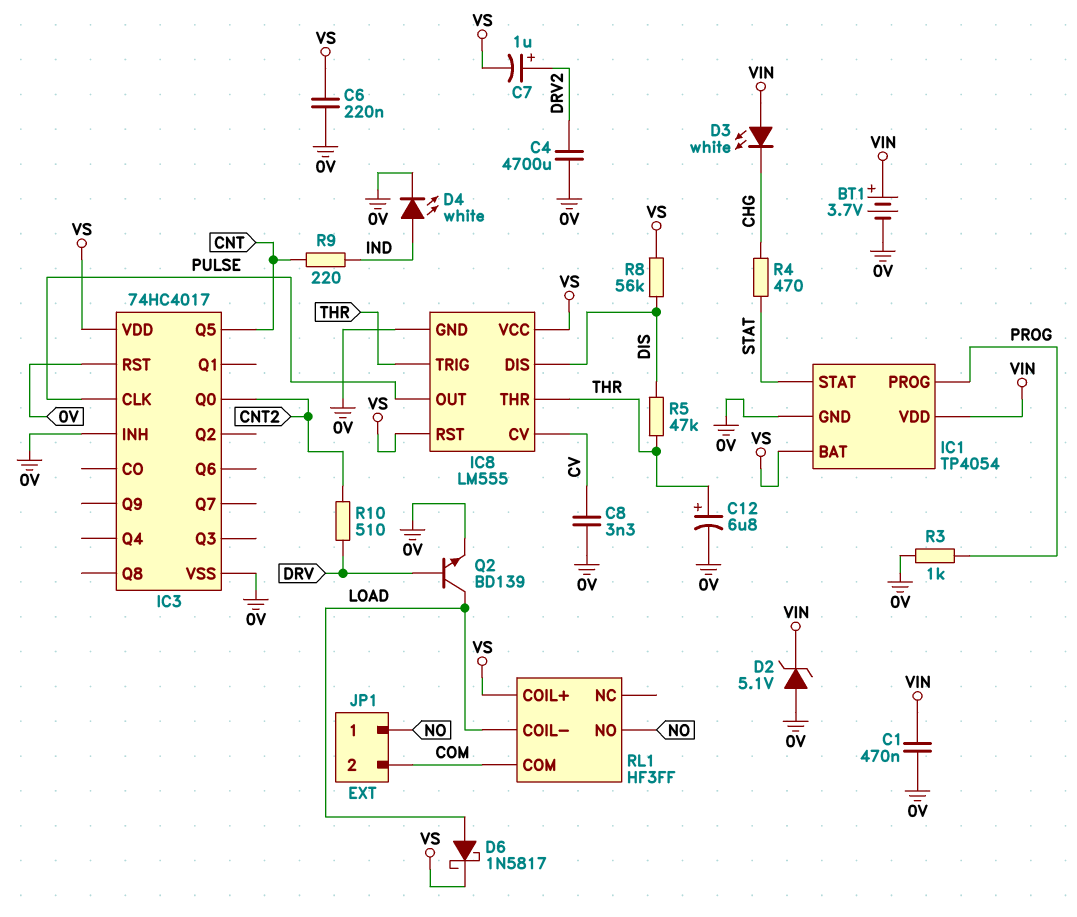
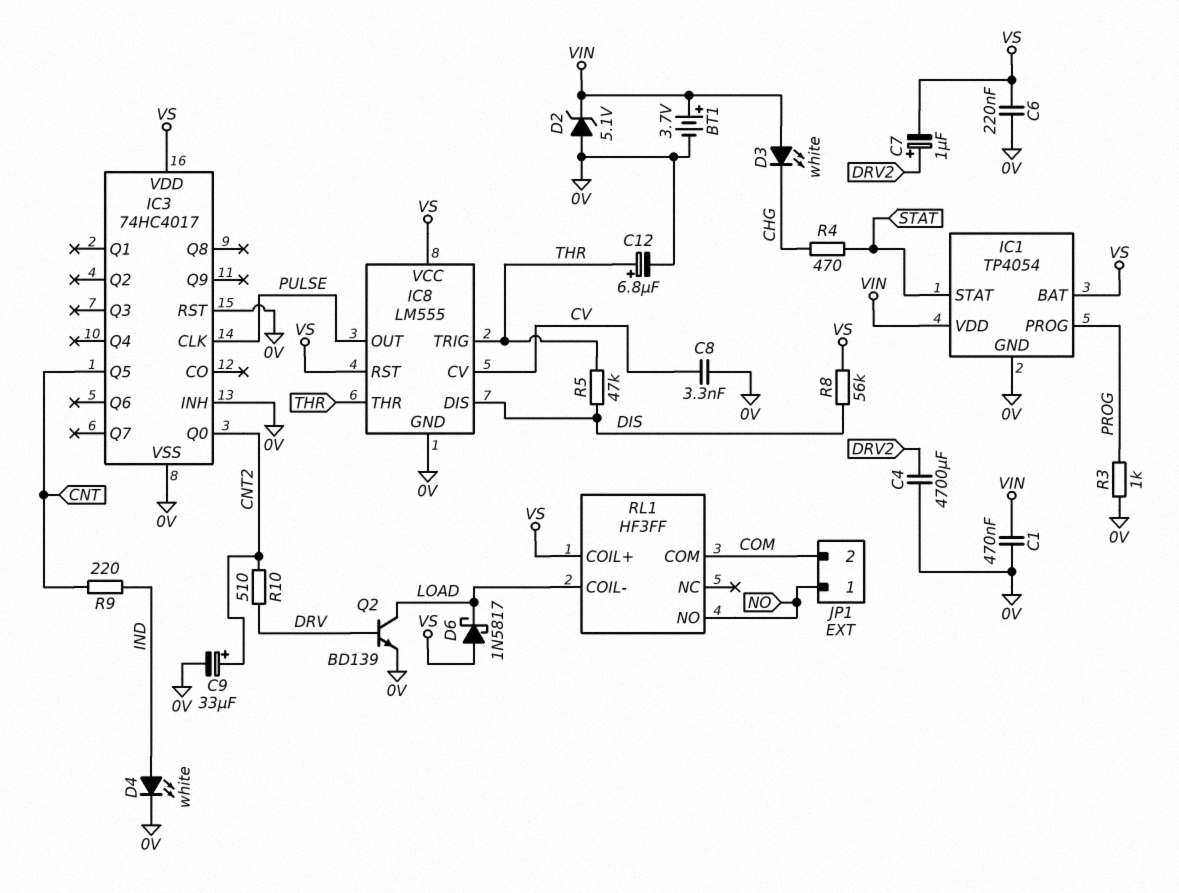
C9: none -> 33uF (plus CNT2, minus 0V)
D6: schottky 1N5817 (A LOAD, K VS) -> schottky 1N5817 (A VS, K LOAD)

